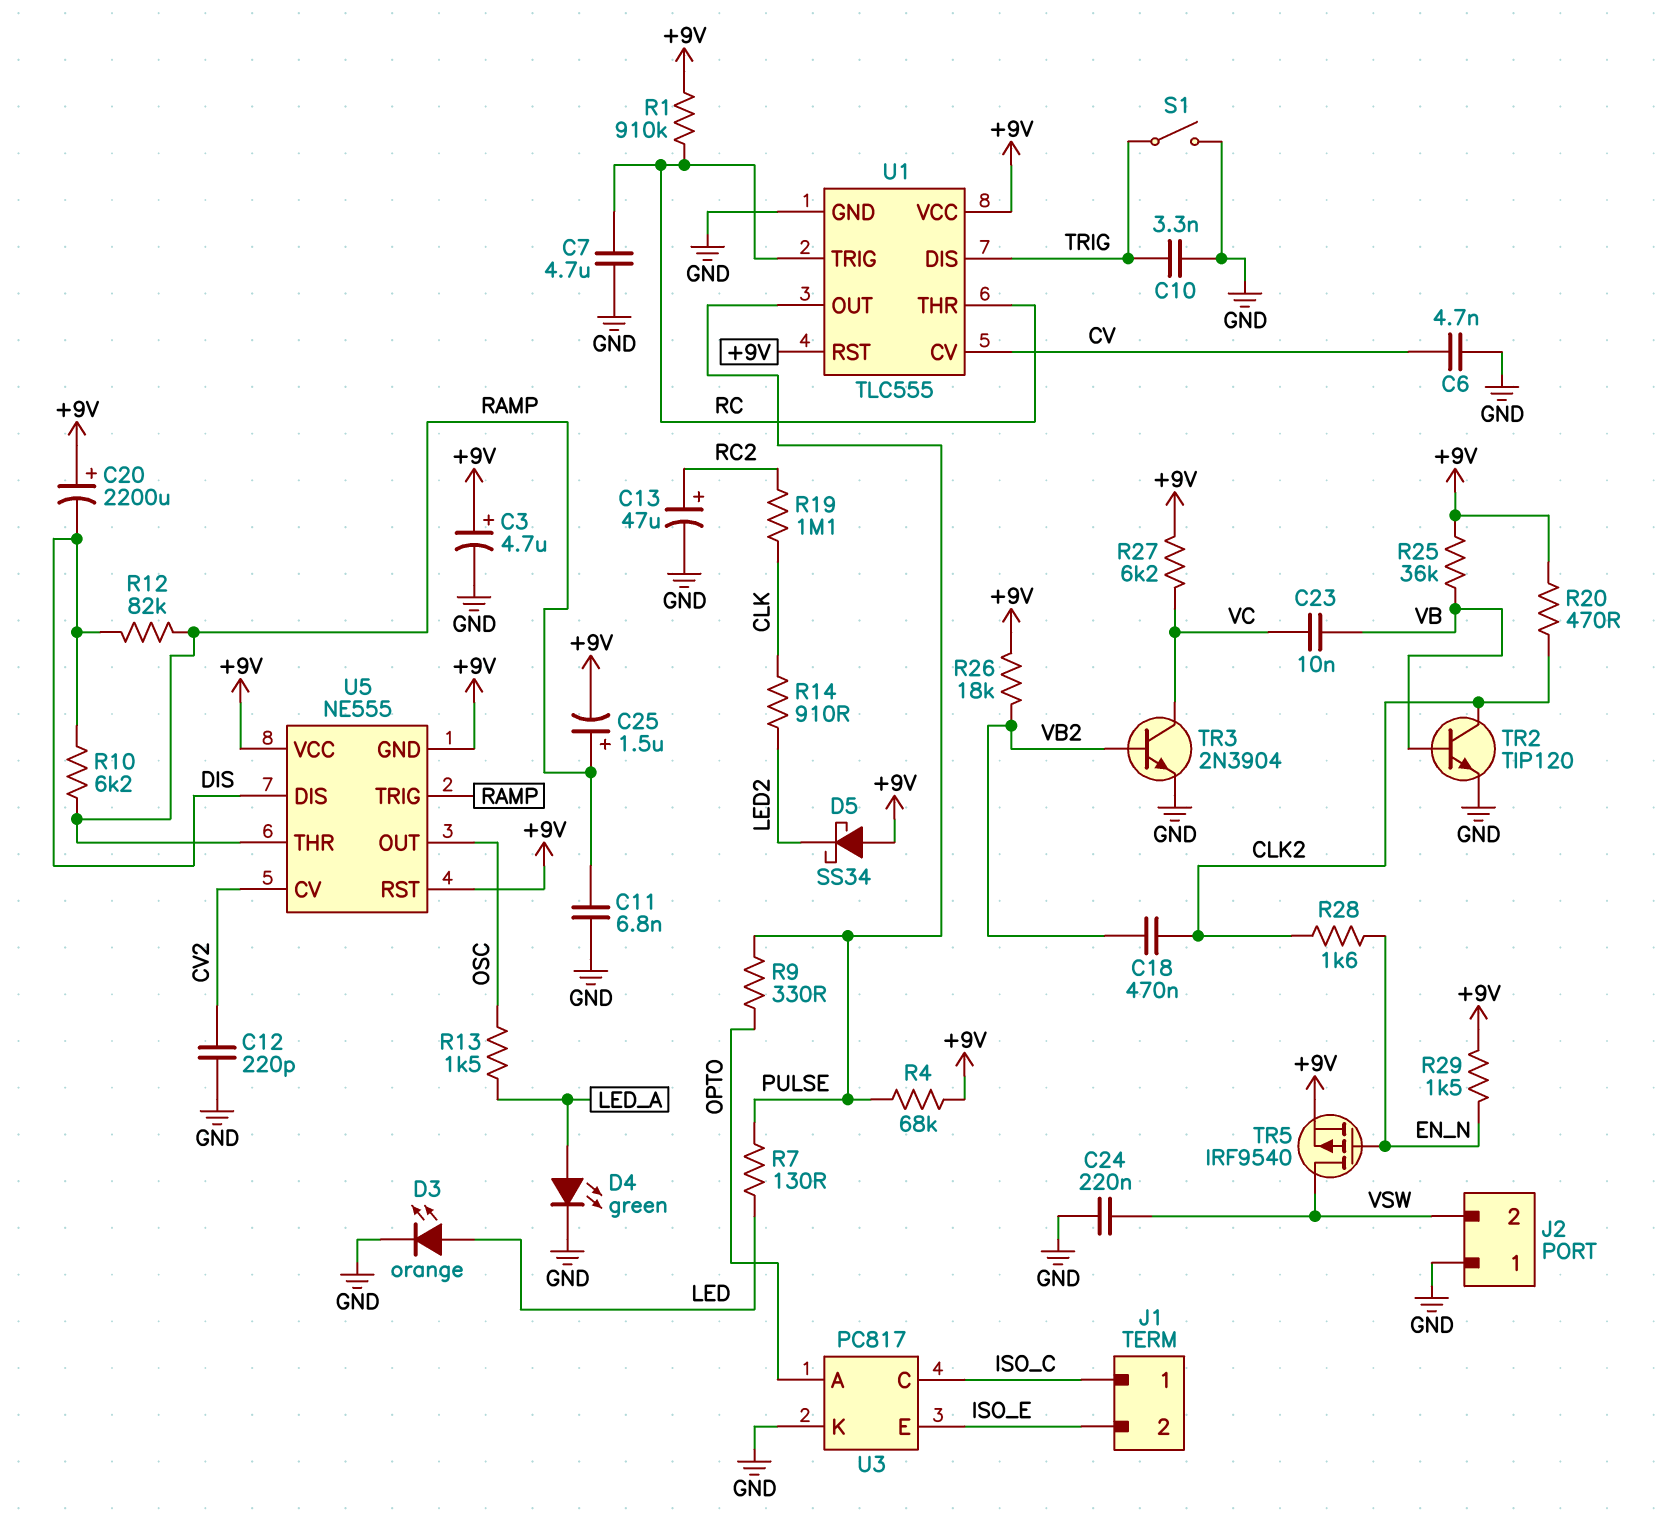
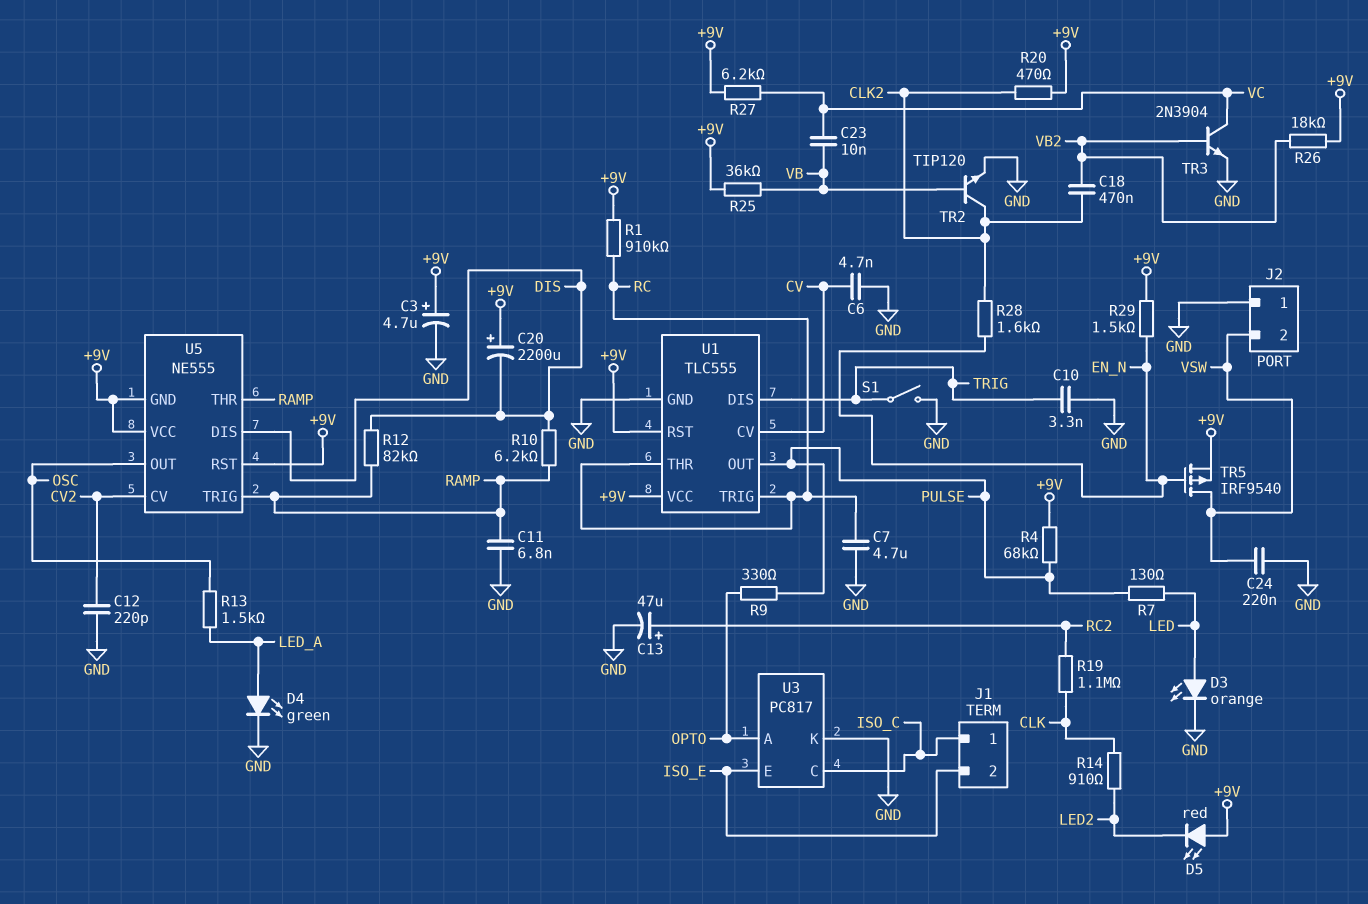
C25: 1.5uF (plus RAMP, minus +9V) -> none
D5: schottky SS34 (A +9V, K LED2) -> LED red (A +9V, K LED2)

